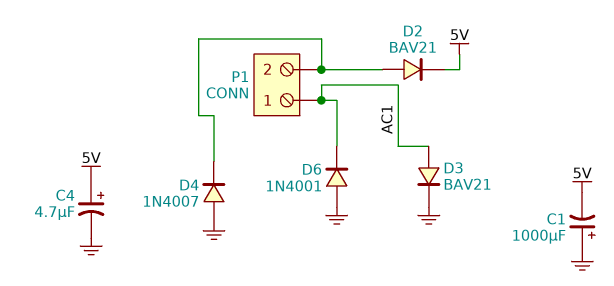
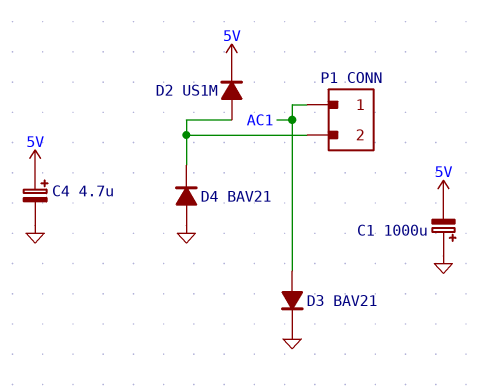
D2: diode BAV21 (A P1/2, K 5V) -> diode US1M (A P1/2, K 5V)
D4: diode 1N4007 (A GND, K P1/2) -> diode BAV21 (A GND, K P1/2)
D6: diode 1N4001 (A GND, K AC1) -> none

